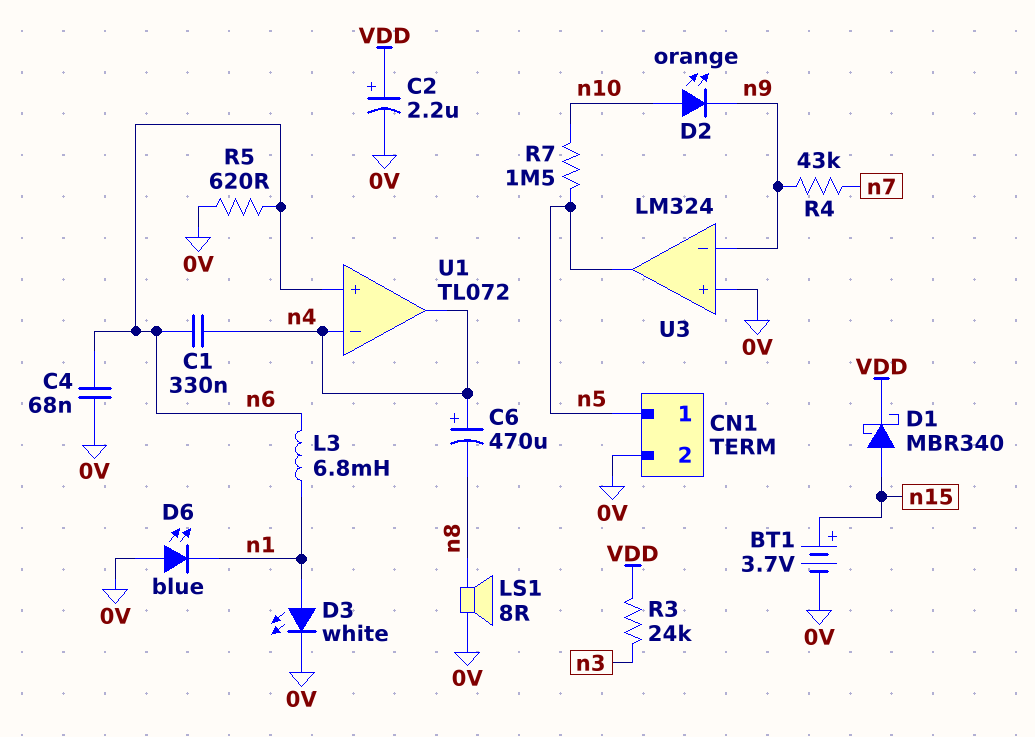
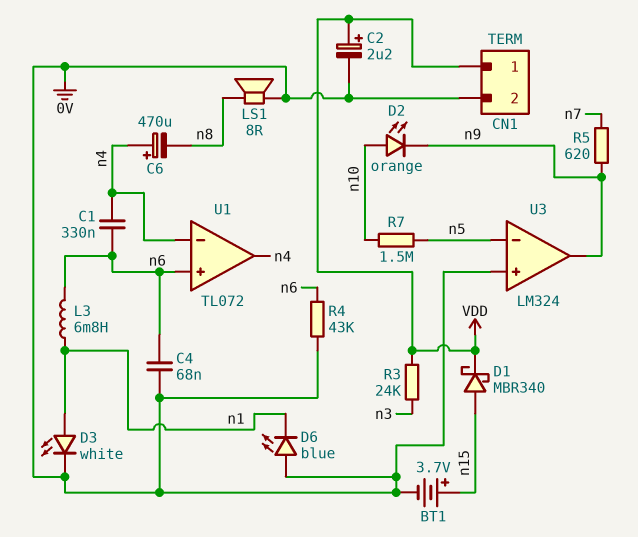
CN1 pin 1: n5 -> VDD
R4: 43k (n7, n9) -> 43k (0V, n6)
R5: 620 (0V, n6) -> 620 (n7, n9)
U3 pin in-: n9 -> n5
U3 pin out: n5 -> n9

